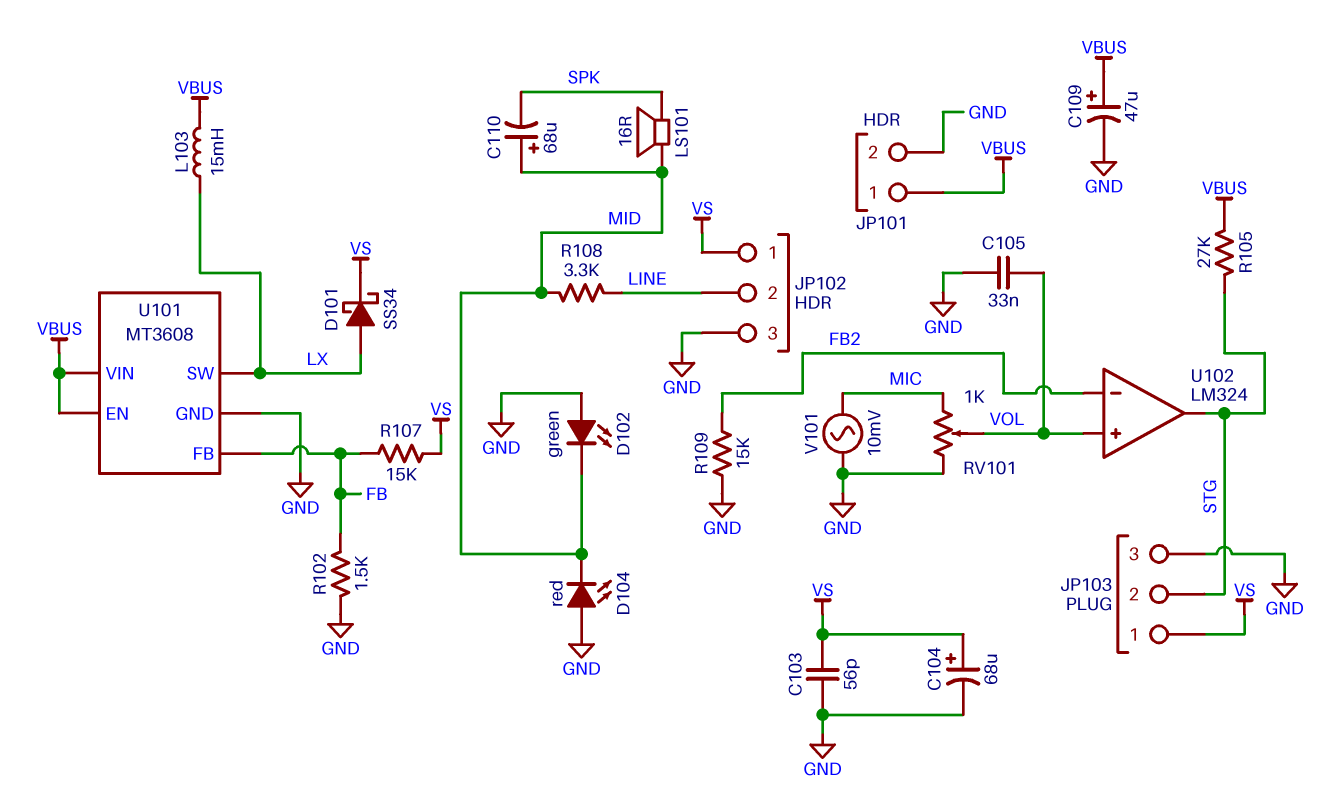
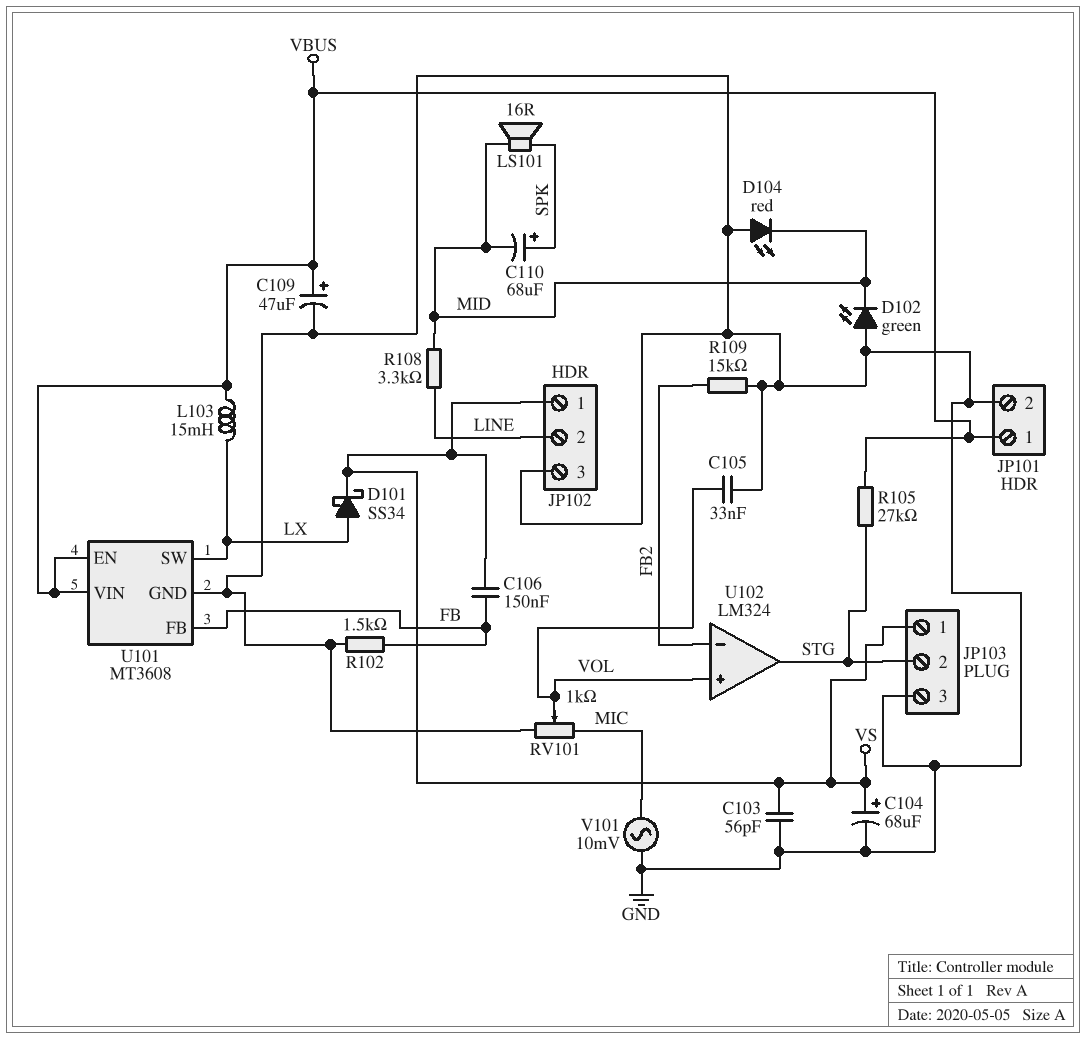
C106: none -> 150nF (FB, VS)
C110: 68uF (plus MID, minus SPK) -> 68uF (plus SPK, minus MID)
R107: 15k (FB, VS) -> none

